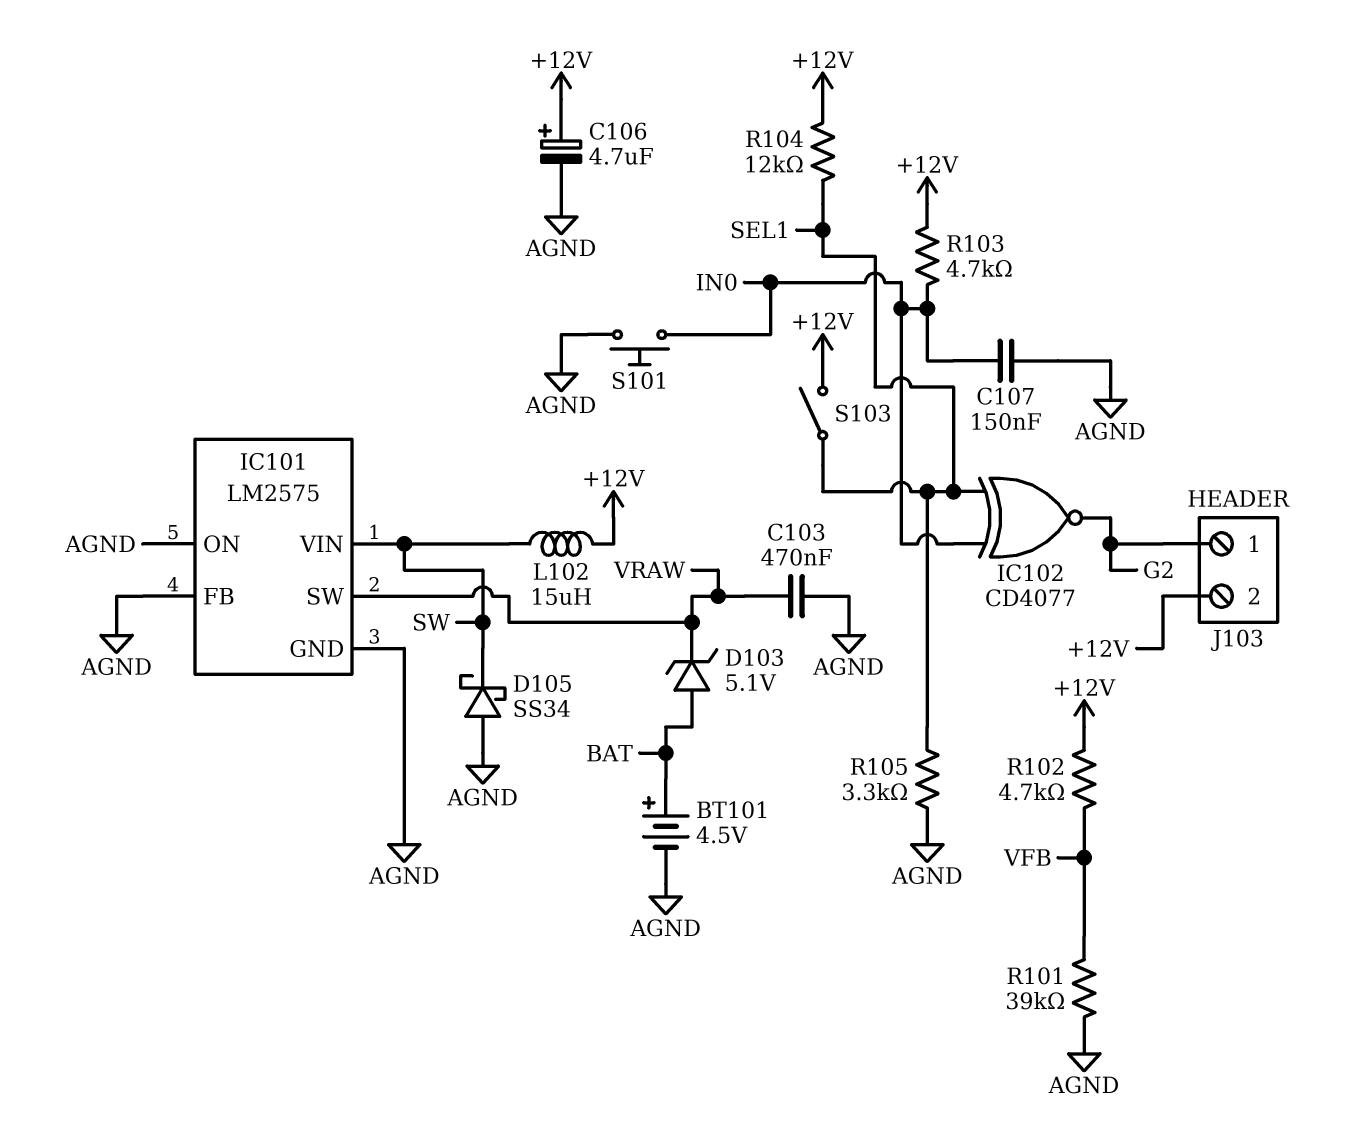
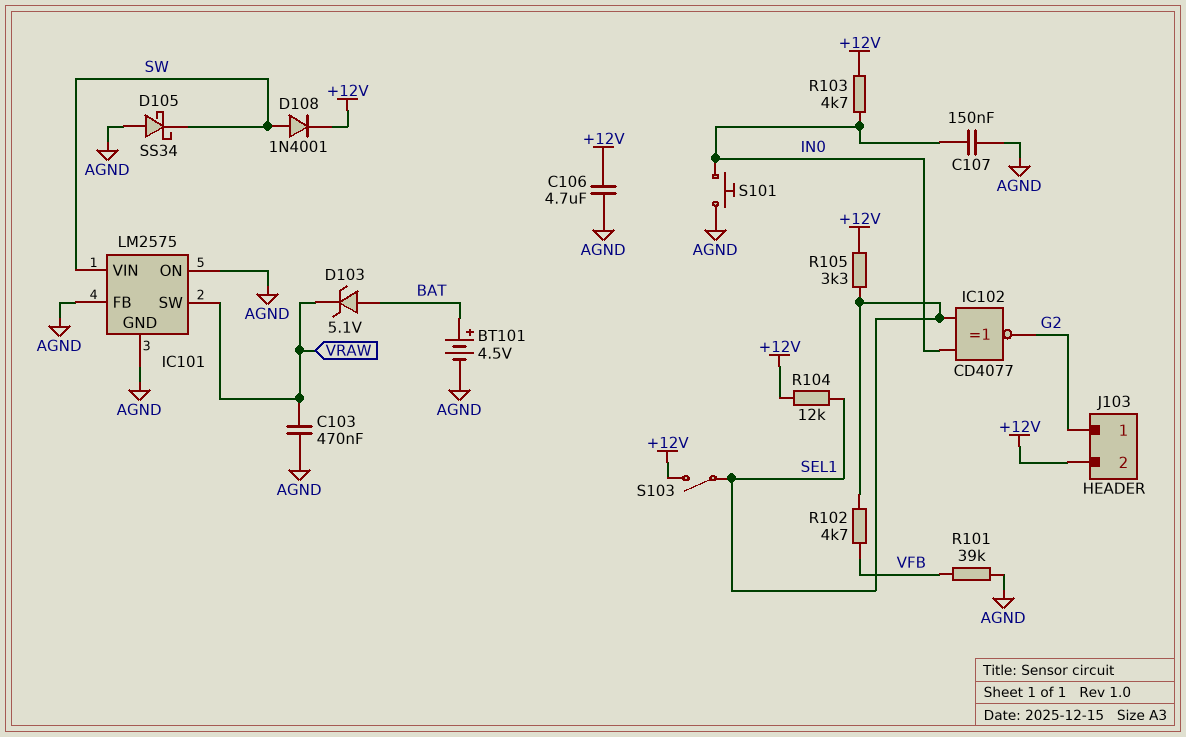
C106: 4.7uF (plus +12V, minus AGND) -> 4.7uF (+12V, AGND)
D108: none -> diode 1N4001 (A SW, K +12V)
L102: 15uH (+12V, SW) -> none
R102: 4.7k (+12V, VFB) -> 4.7k (SEL1, VFB)
R105: 3.3k (AGND, SEL1) -> 3.3k (+12V, SEL1)

